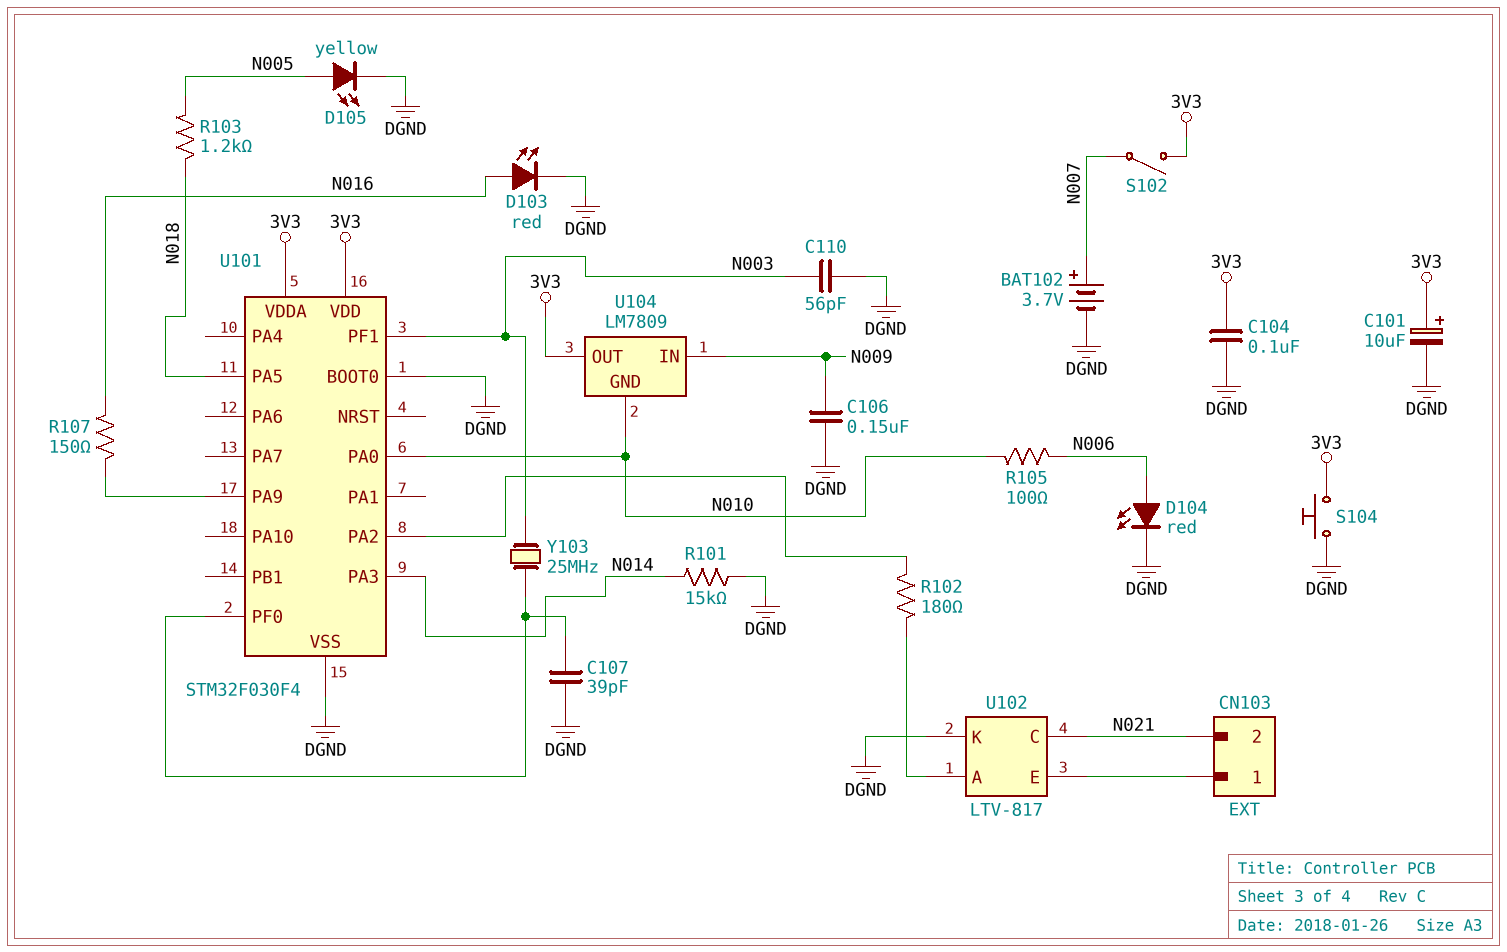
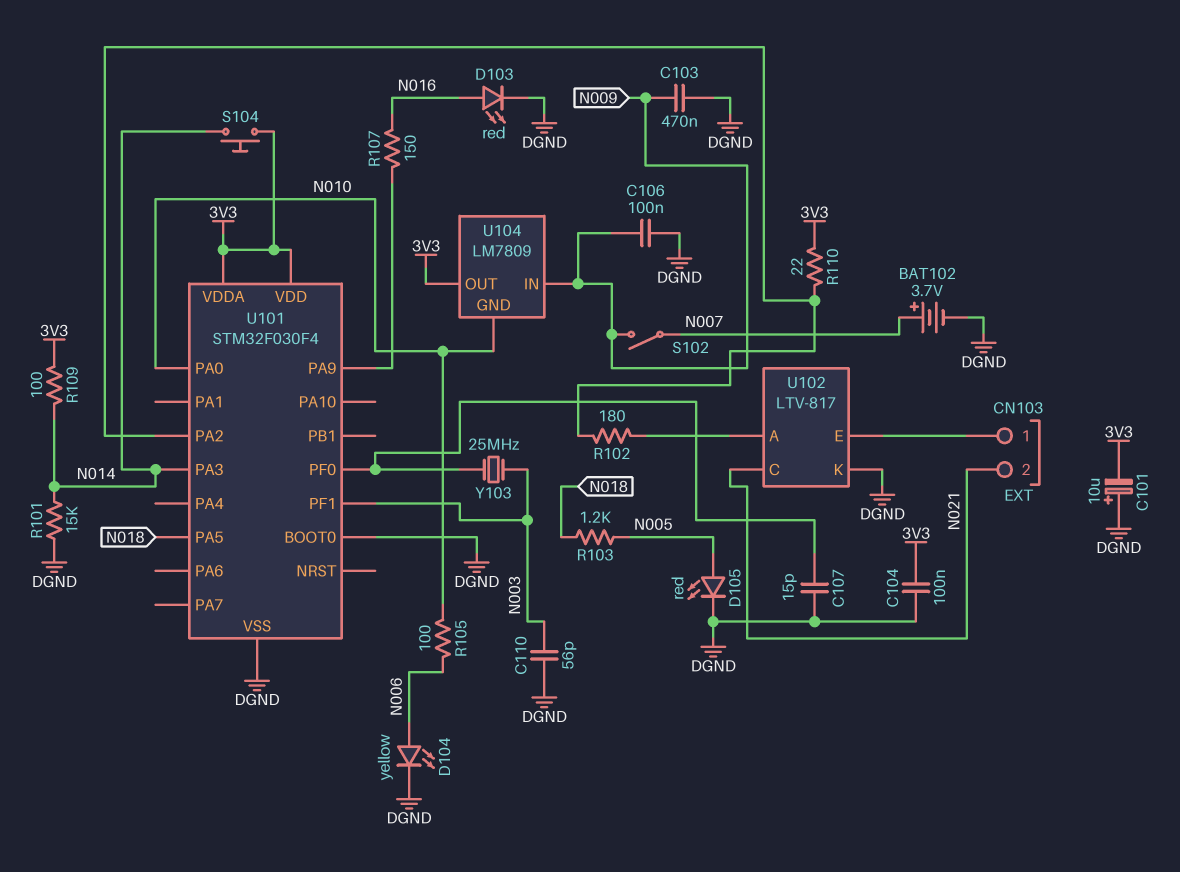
C101: 10uF (plus 3V3, minus DGND) -> 10uF (plus DGND, minus 3V3)
C103: none -> 470nF (DGND, N009)
C106: 150nF (DGND, N009) -> 100nF (DGND, N009)
C107: 39pF (DGND, U101/PF0) -> 15pF (DGND, U101/PF0)
D104: LED red (A N006, K DGND) -> LED yellow (A N006, K DGND)
D105: LED yellow (A N005, K DGND) -> LED red (A N005, K DGND)
R109: none -> 100 (3V3, N014)
R110: none -> 22 (3V3, U101/PA2)
S102: switch (3V3, N007) -> switch (N007, N009)
S104: button (3V3, DGND) -> button (3V3, N014)

